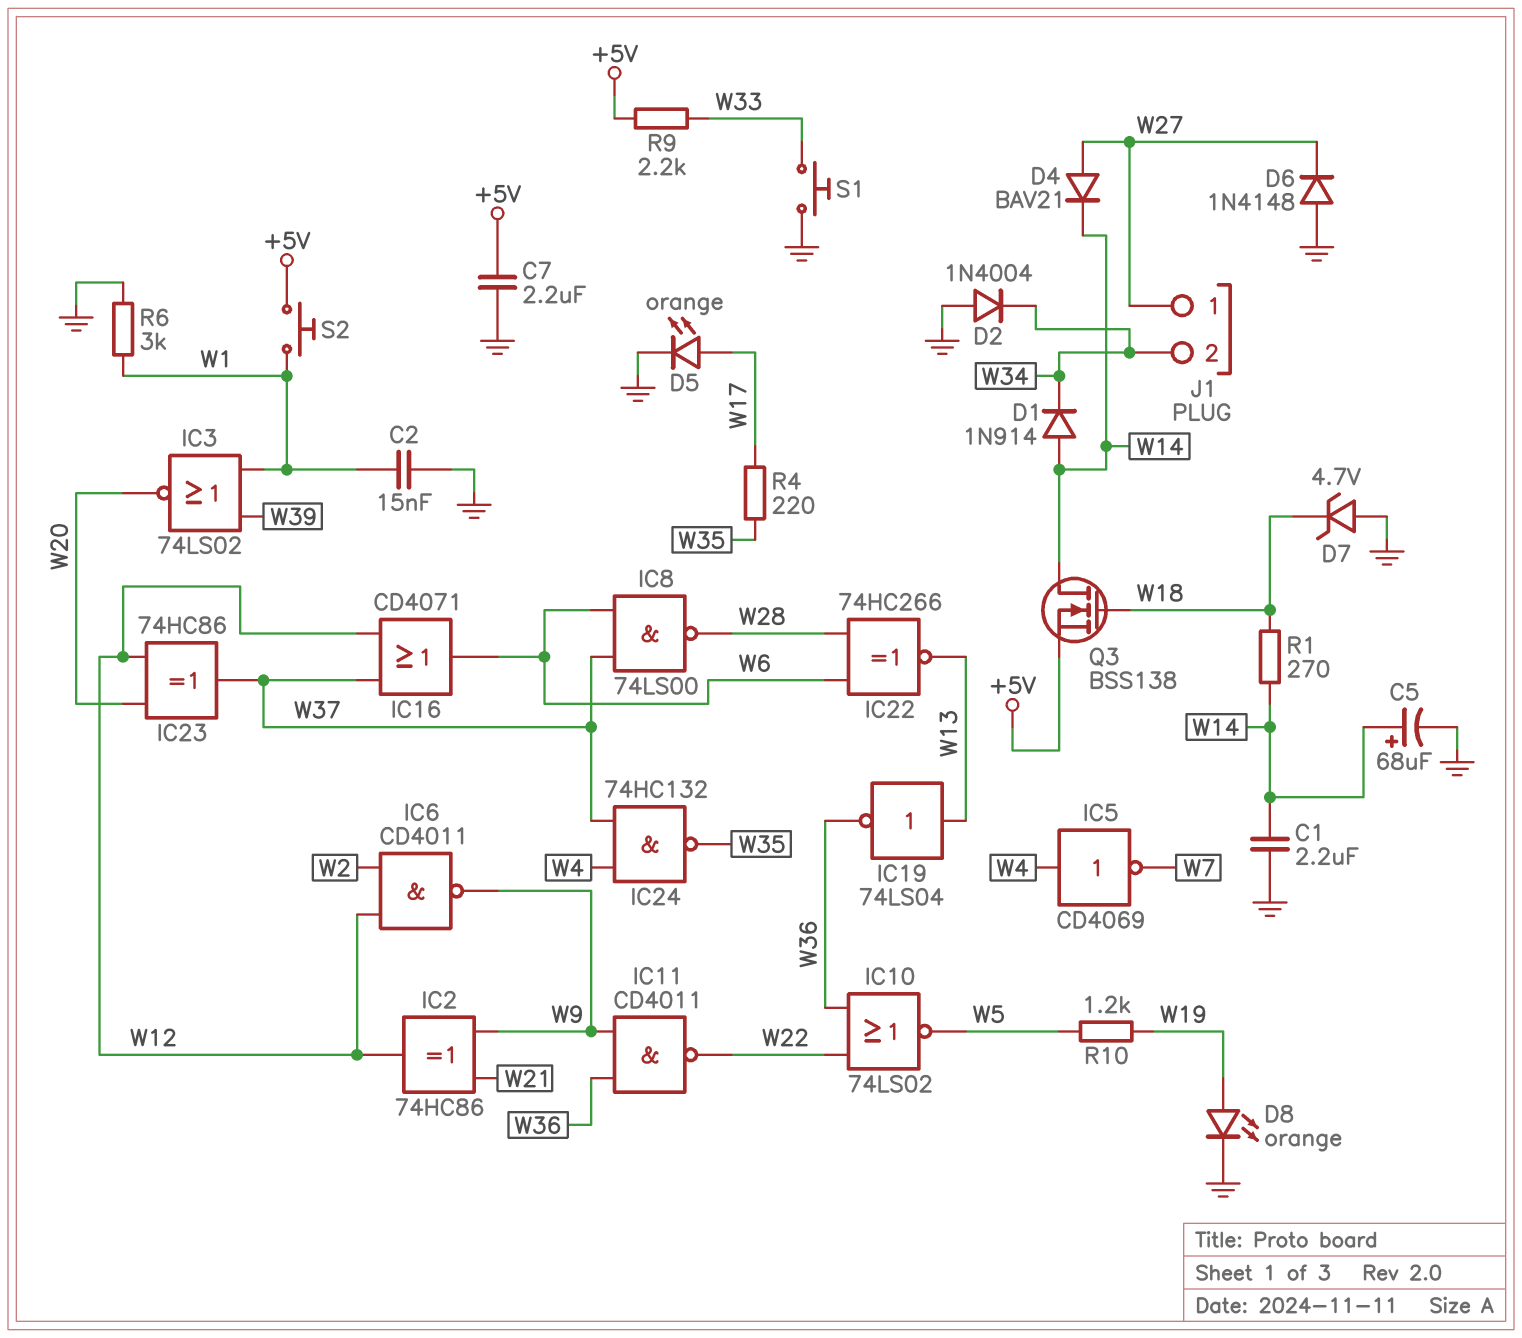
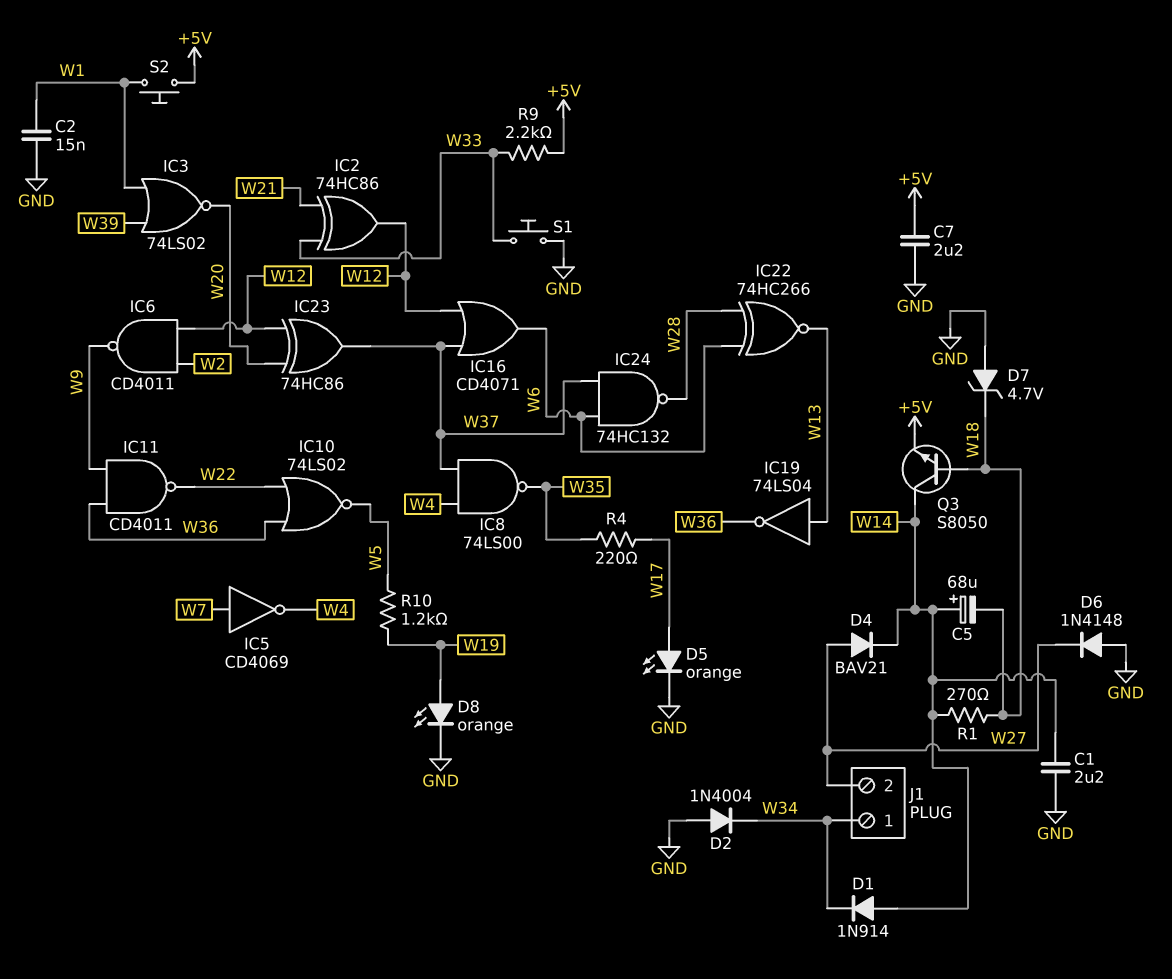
C5: 68uF (plus W14, minus GND) -> 68uF (plus W14, minus W18)
IC2: XOR 74HC86 (in W9, in W21, out W12) -> XOR 74HC86 (in W21, in W33, out W12)
IC5: NOT CD4069 (in W4, out W7) -> NOT CD4069 (in W7, out W4)
IC8: NAND 74LS00 (in W6, in W37, out W28) -> NAND 74LS00 (in W4, in W37, out W35)
IC24: NAND 74HC132 (in W4, in W37, out W35) -> NAND 74HC132 (in W6, in W37, out W28)
J1 pin 1: W27 -> W34
J1 pin 2: W34 -> W27
Q3: NMOS BSS138 (G W18, D W14, S +5V) -> NPN S8050 (B W18, C W14, E +5V)
R6: 3k (GND, W1) -> none

